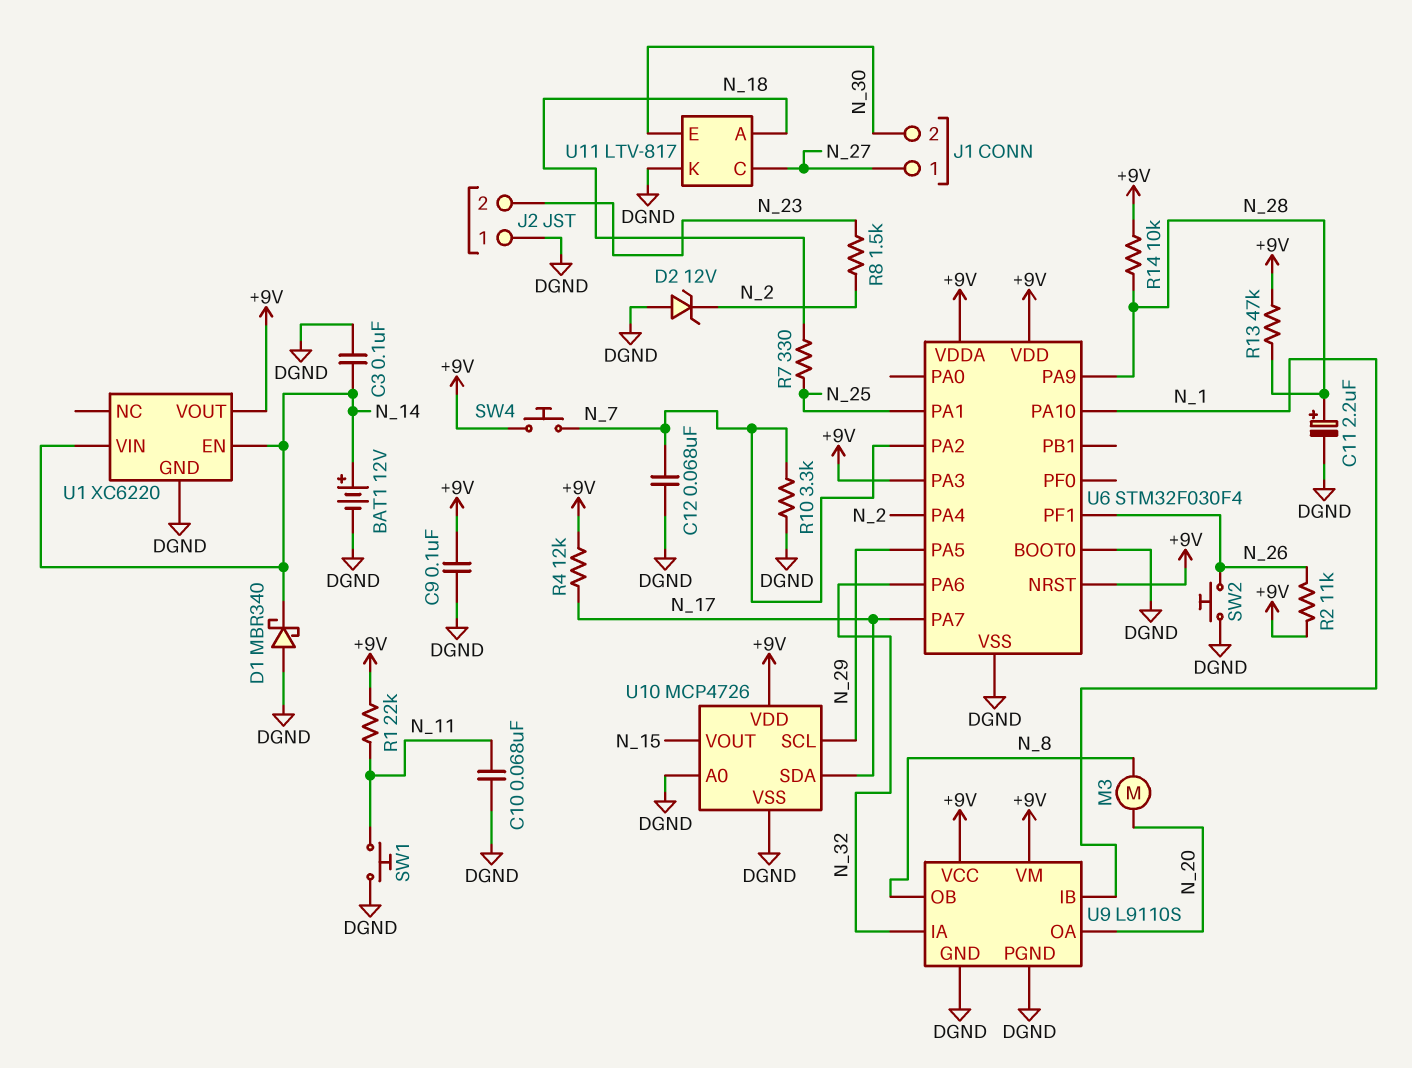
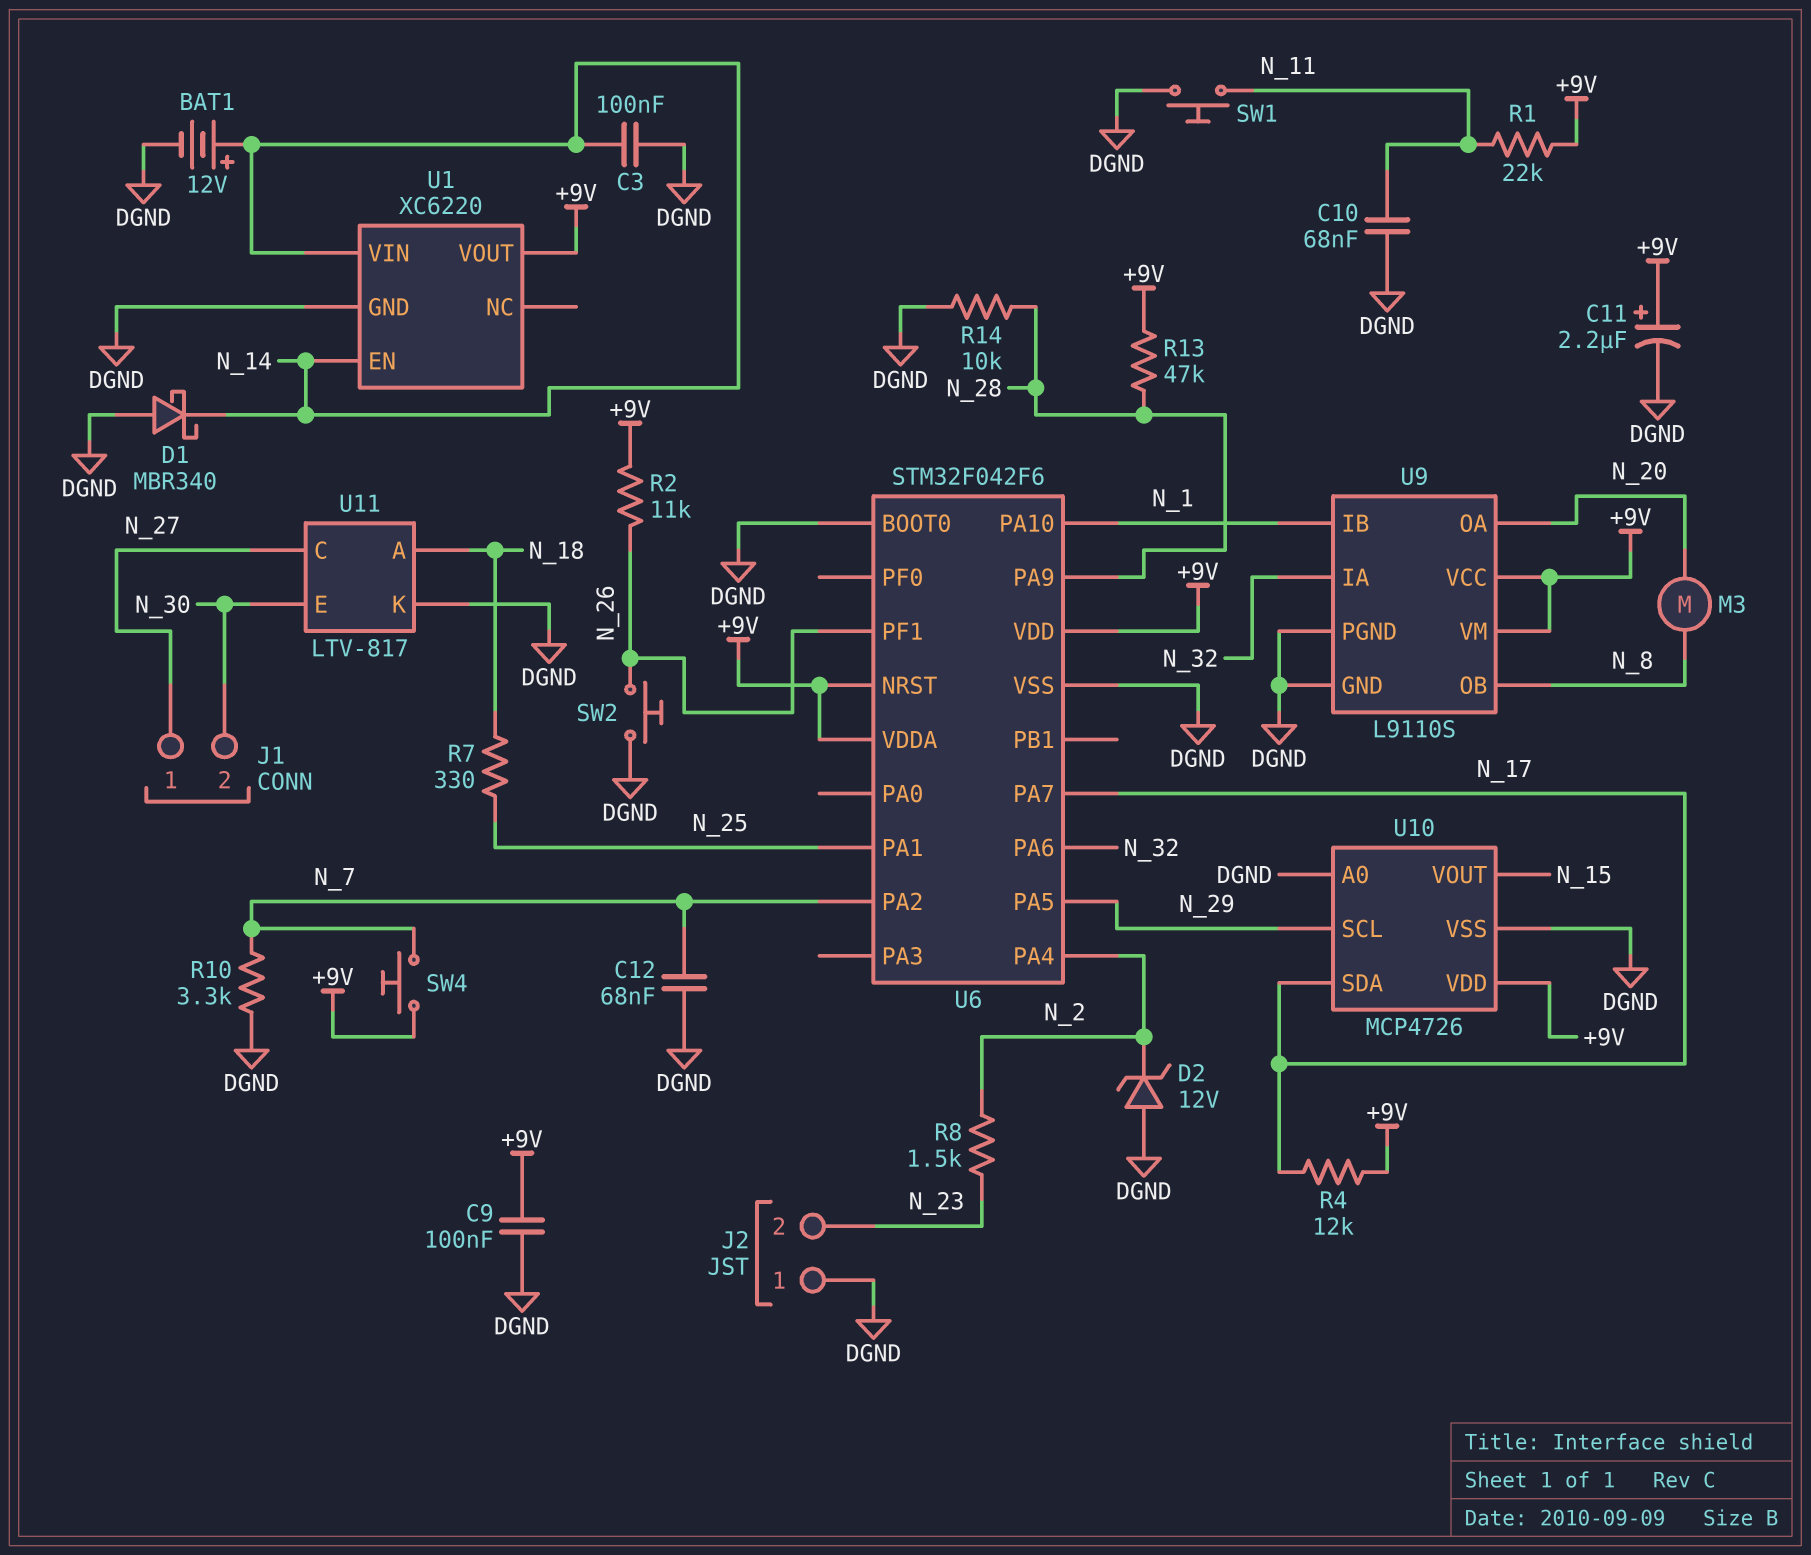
C11: 2.2uF (plus N_28, minus DGND) -> 2.2uF (plus +9V, minus DGND)
R14: 10k (+9V, N_28) -> 10k (DGND, N_28)
U6: STM32F030F4 -> STM32F042F6
U6 pin PA3: +9V -> none

